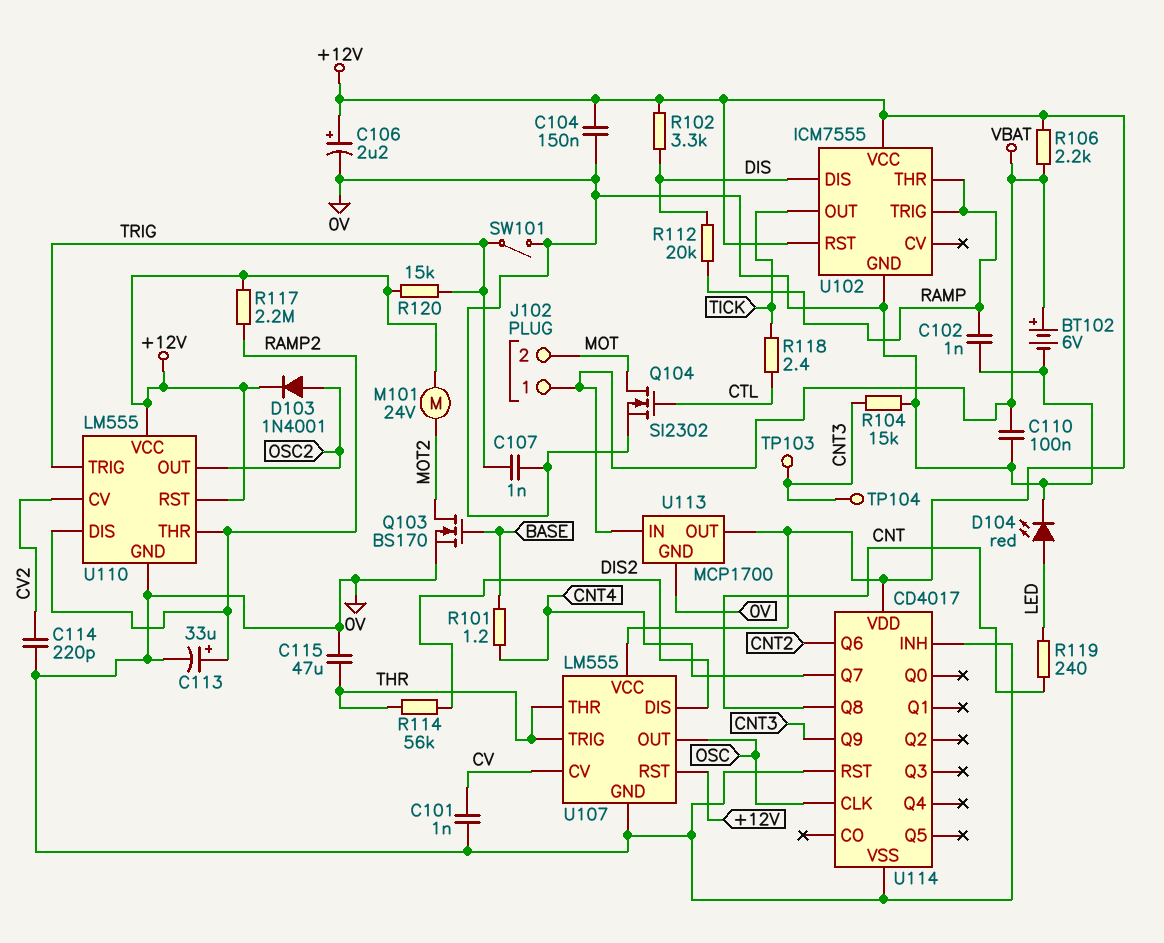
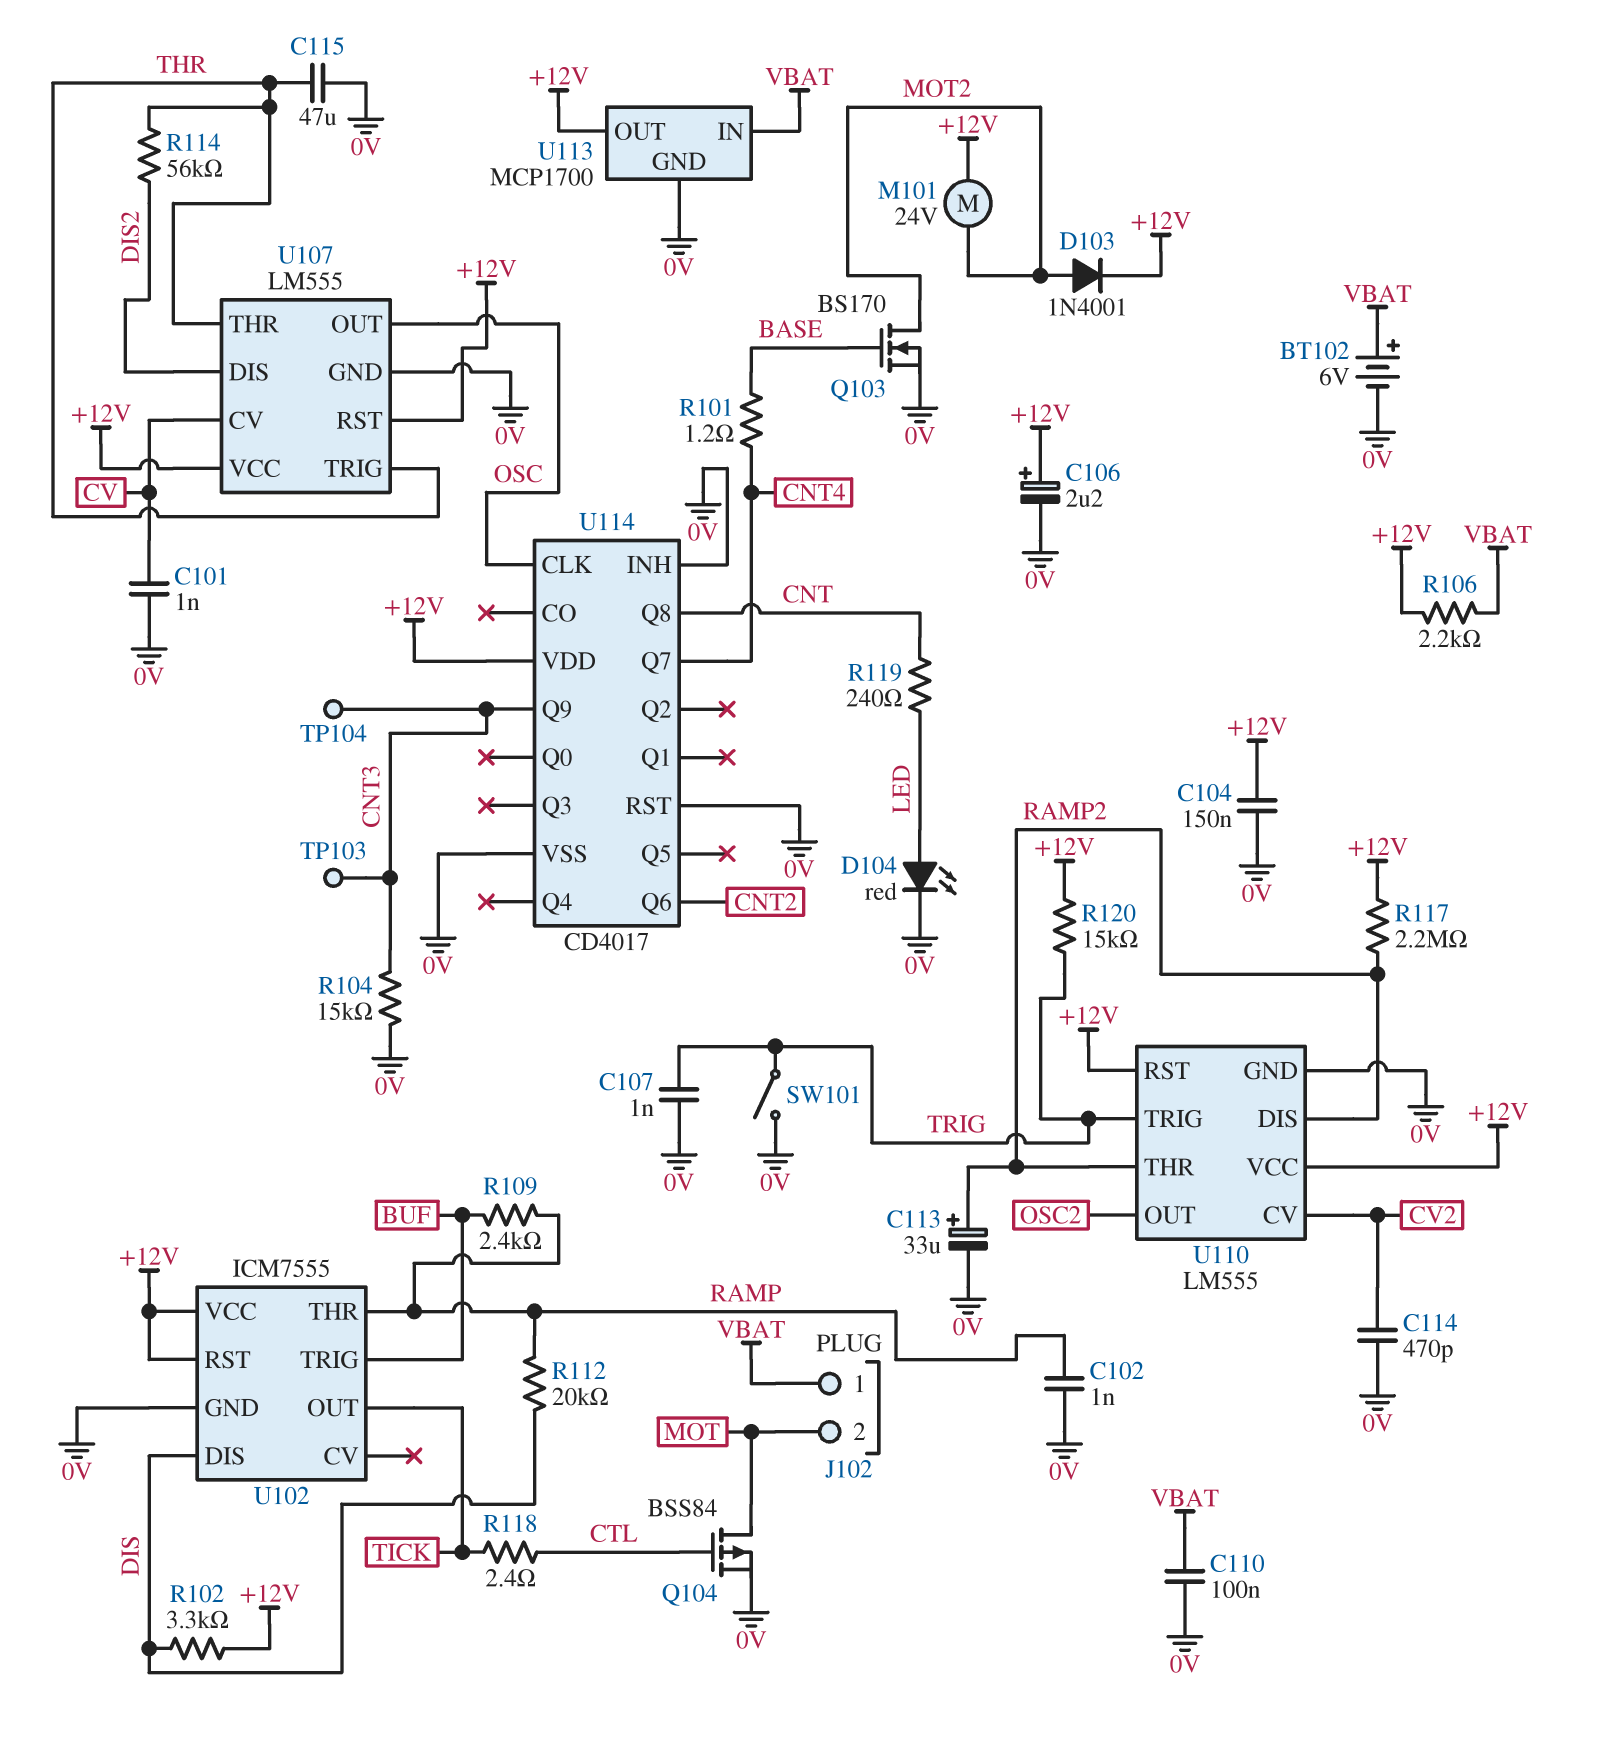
C114: 220pF (0V, CV2) -> 470pF (0V, CV2)
D103: diode 1N4001 (A OSC2, K +12V) -> diode 1N4001 (A MOT2, K +12V)
Q104: NMOS SI2302 (G CTL, D MOT, S 0V) -> PMOS BSS84 (G CTL, D MOT, S 0V)
R109: none -> 2.4k (BUF, RAMP)
U102 pin TRIG: RAMP -> BUF

